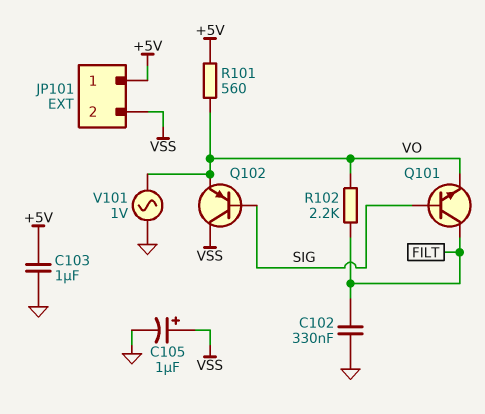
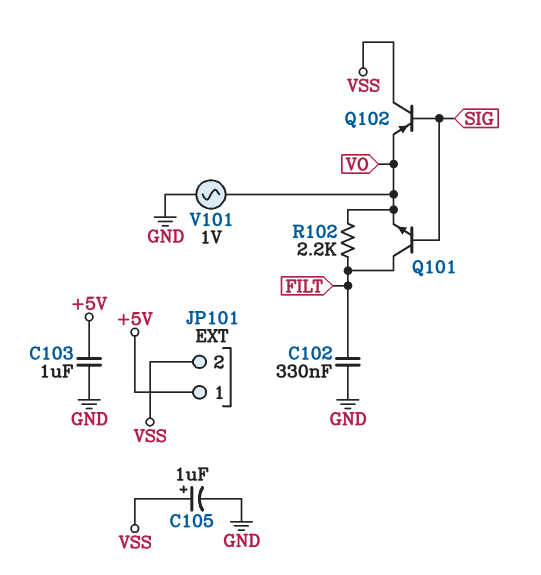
R101: 560 (+5V, VO) -> none

